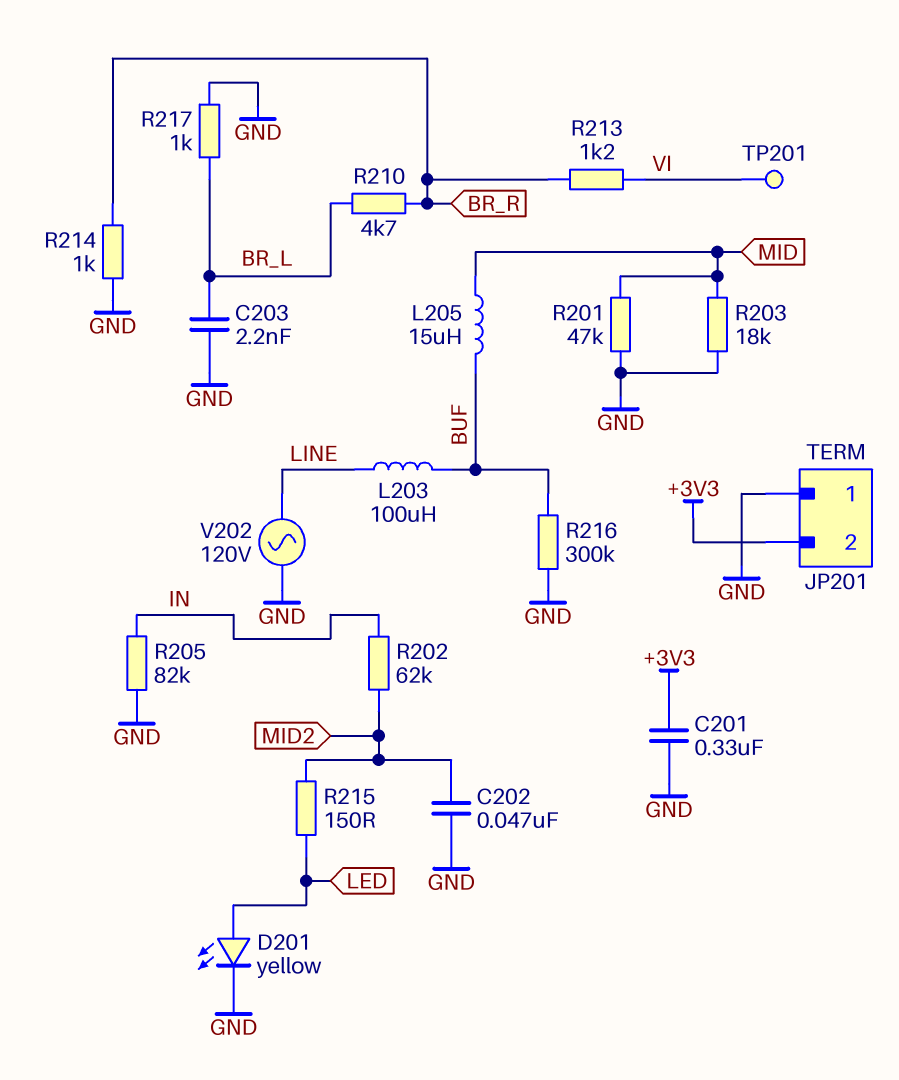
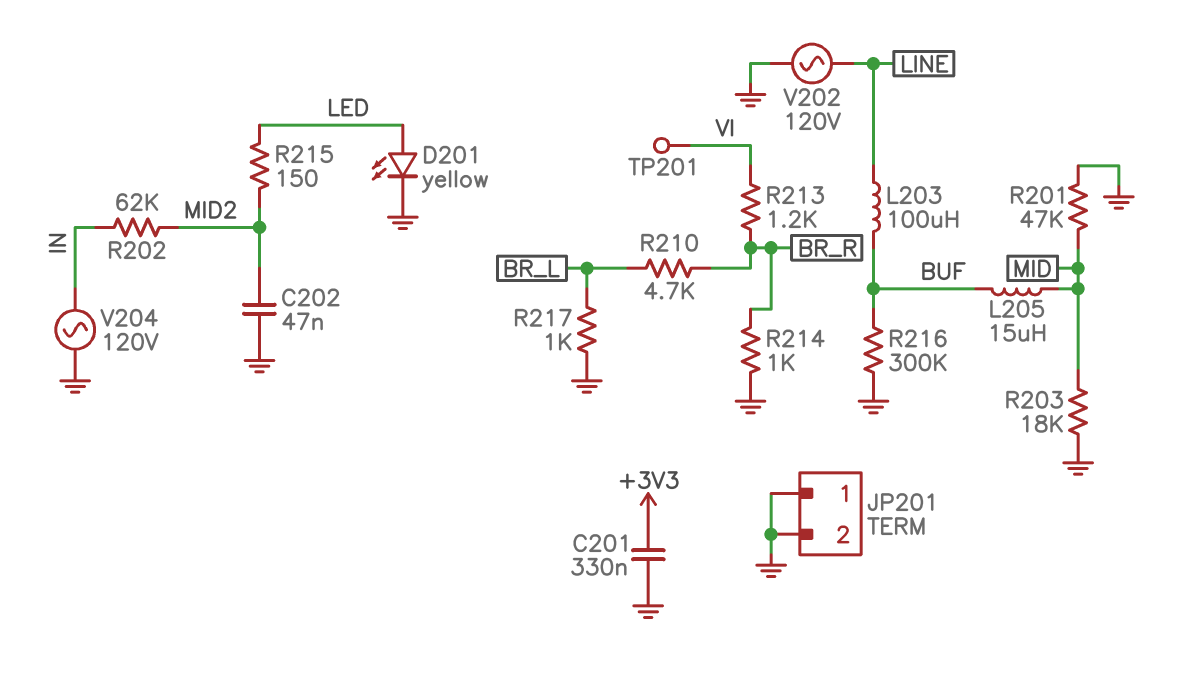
C203: 2.2nF (BR_L, GND) -> none
JP201 pin 2: +3V3 -> GND
R205: 82k (GND, IN) -> none
V204: none -> AC 120V (GND, IN)

